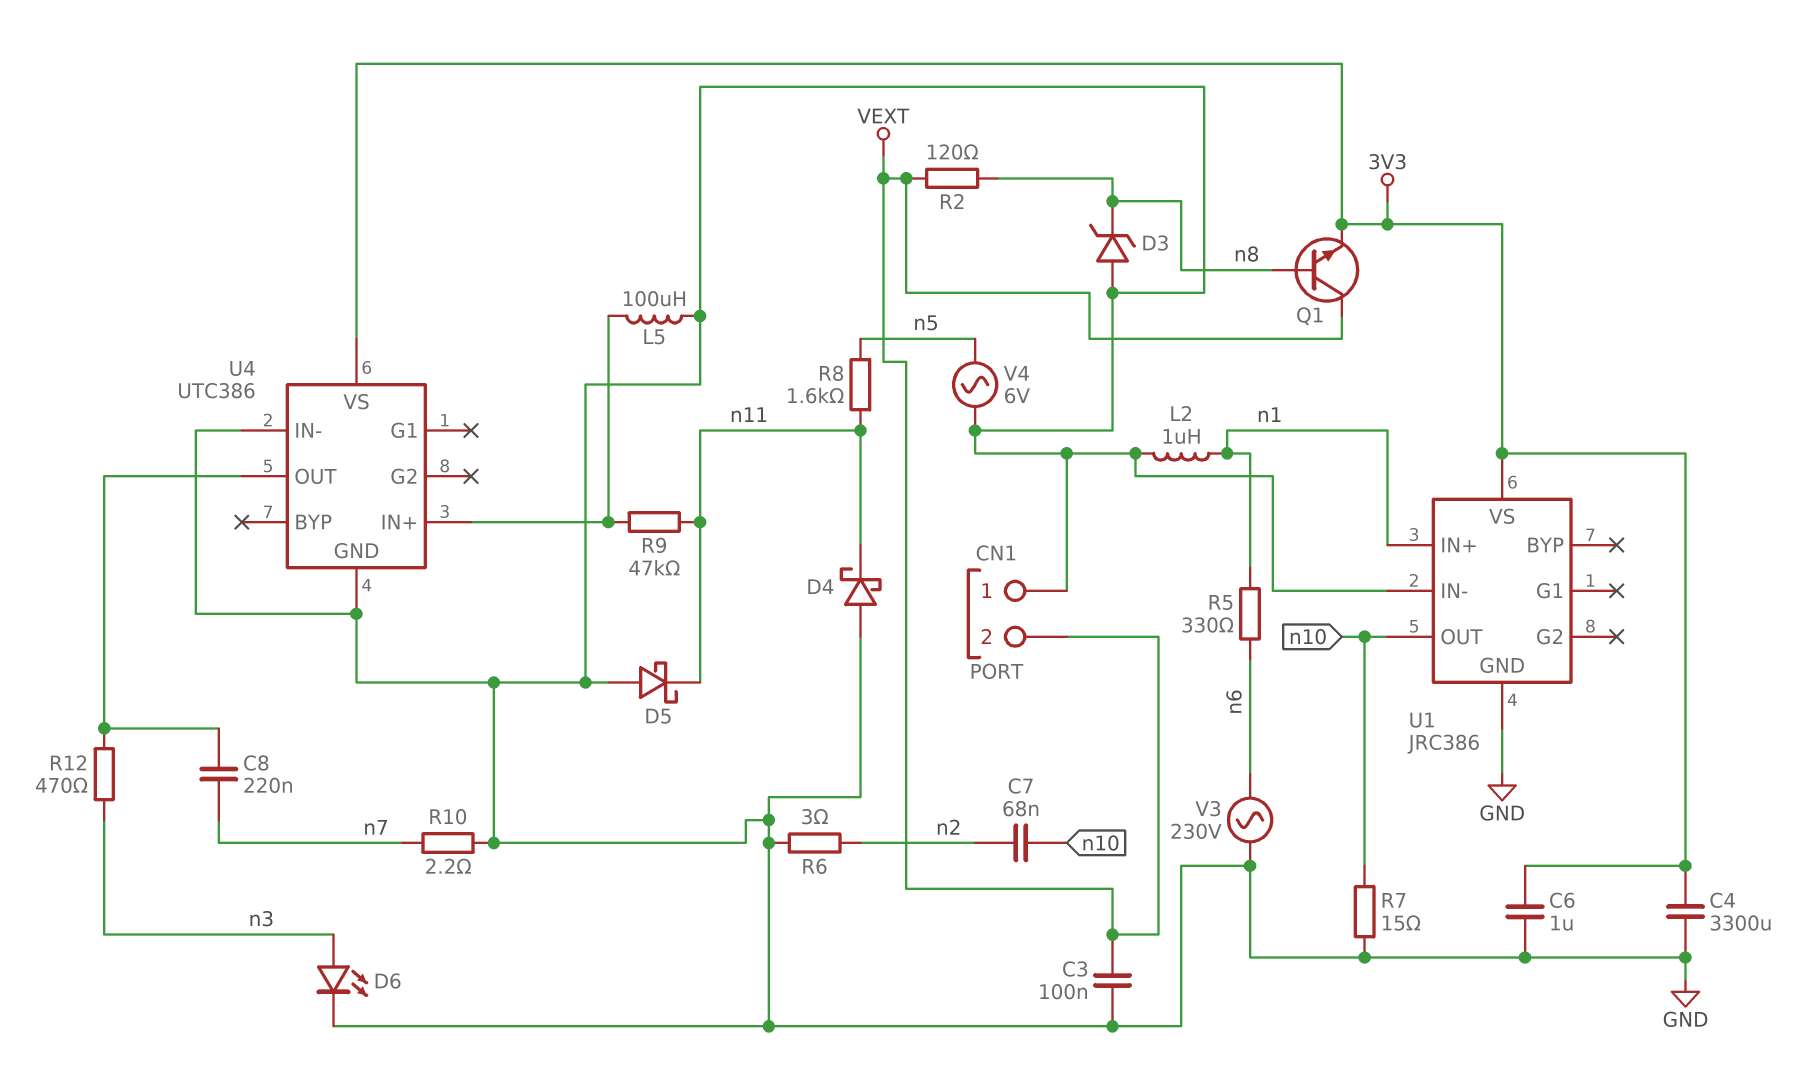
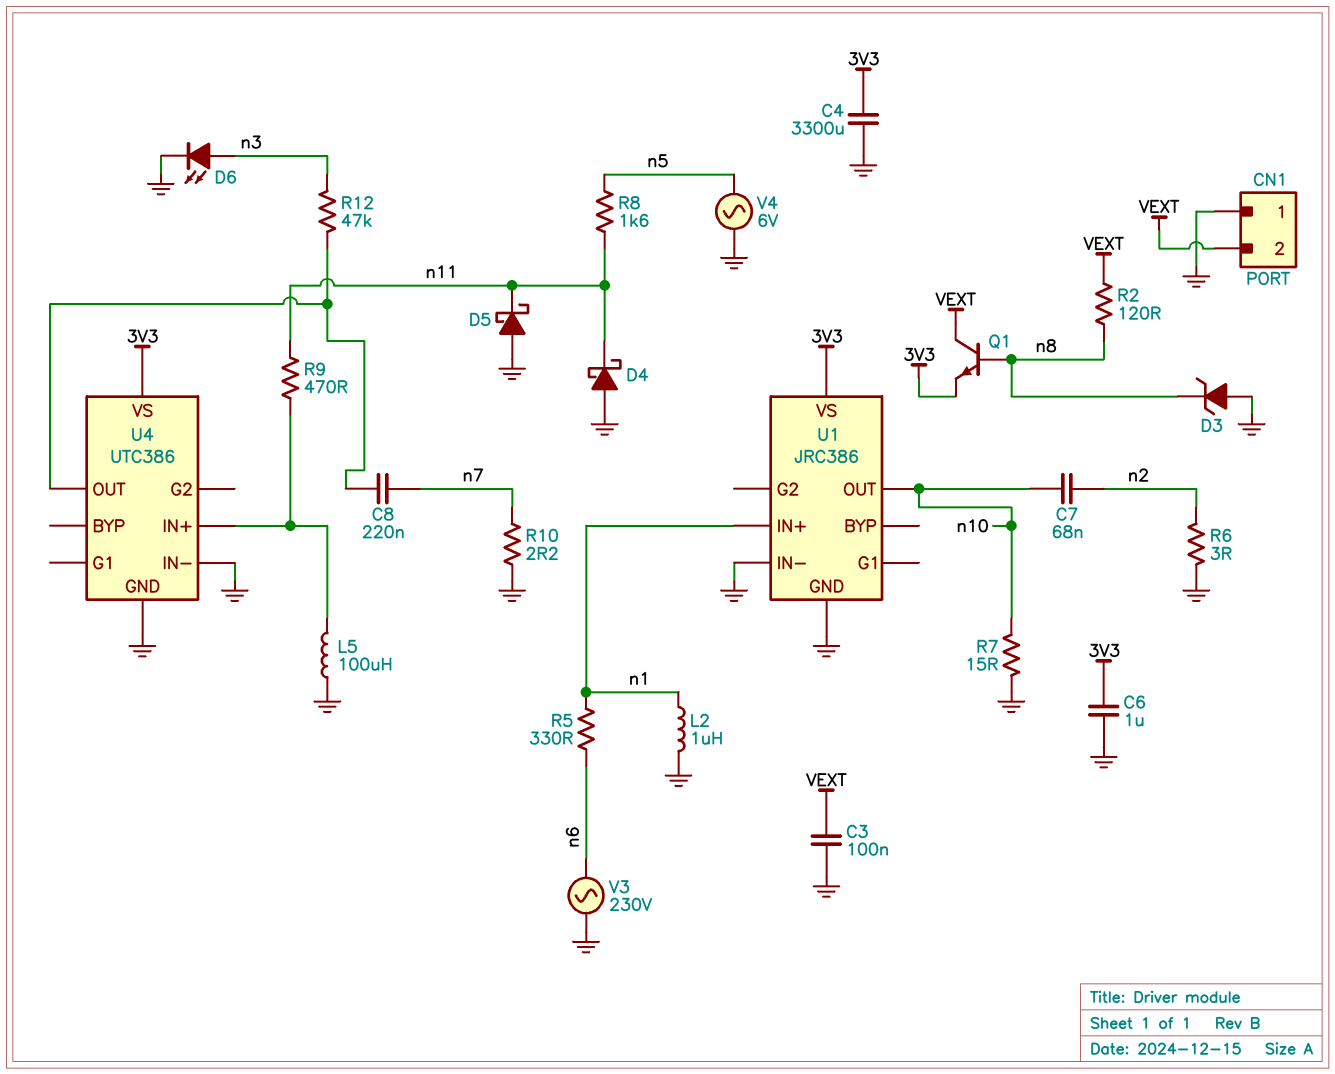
R9: 47k (U4/IN+, n11) -> 470 (U4/IN+, n11)
R12: 470 (U4/OUT, n3) -> 47k (U4/OUT, n3)

